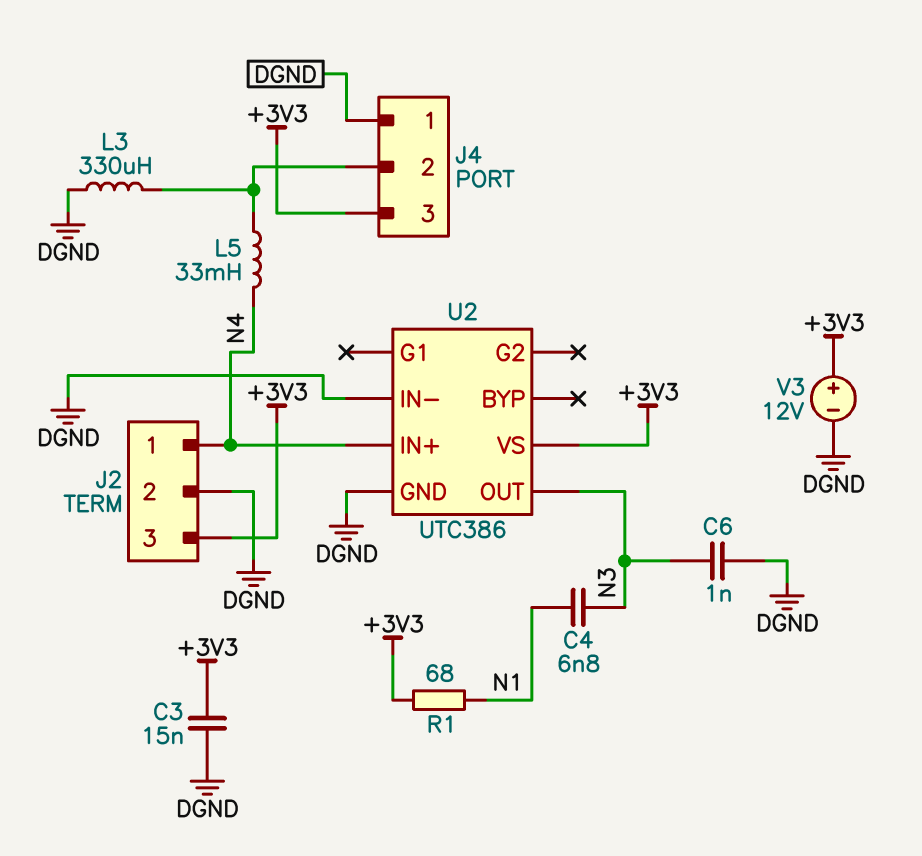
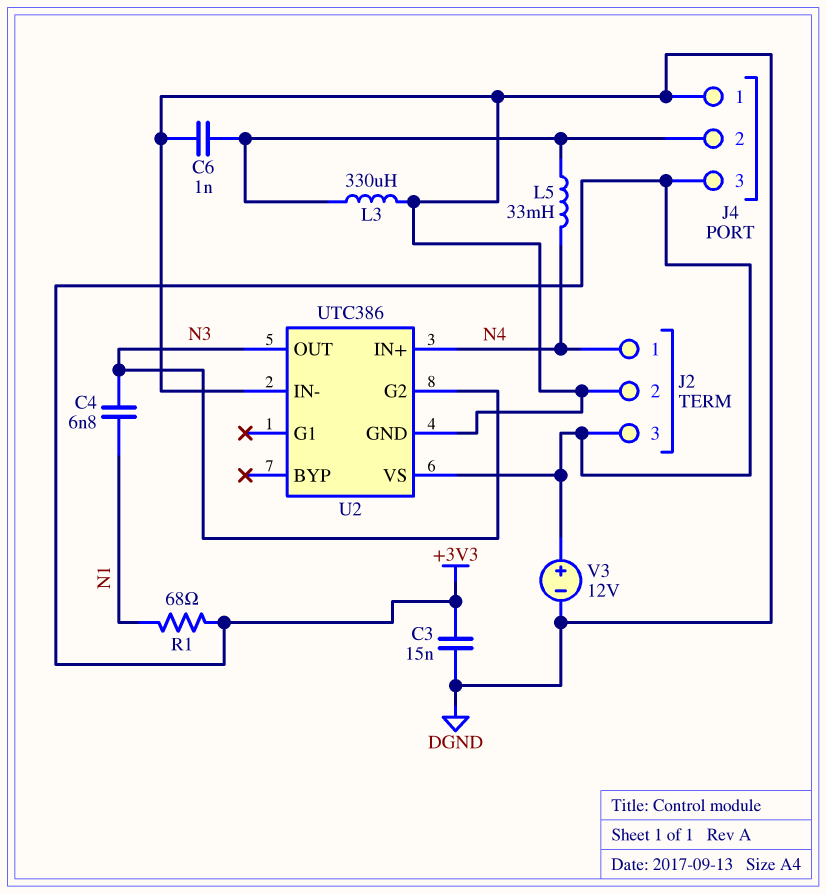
C6: 1nF (DGND, N3) -> 1nF (DGND, J4/2)
U2 pin G2: none -> N3

